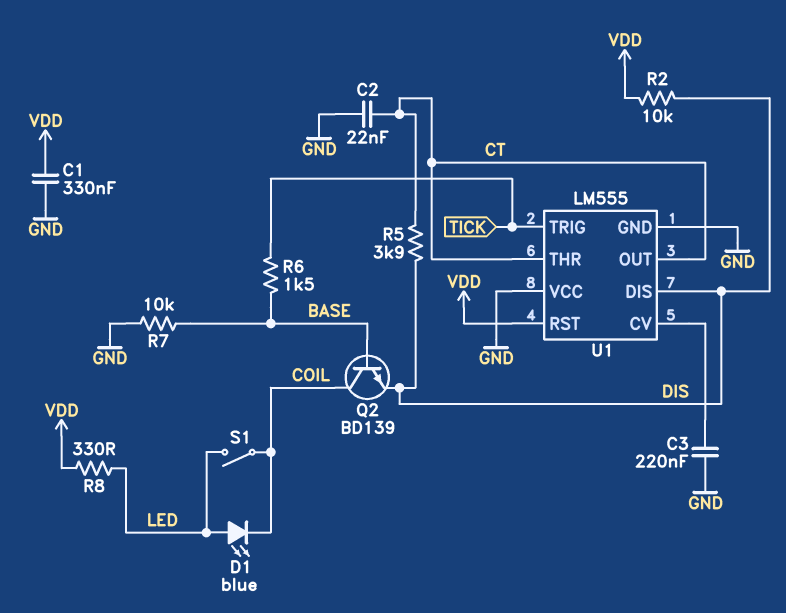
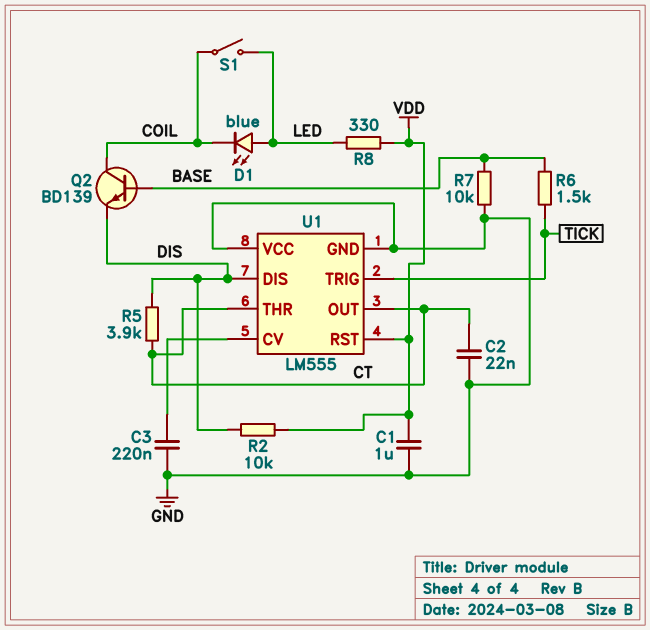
C1: 330nF (GND, VDD) -> 1uF (GND, VDD)

